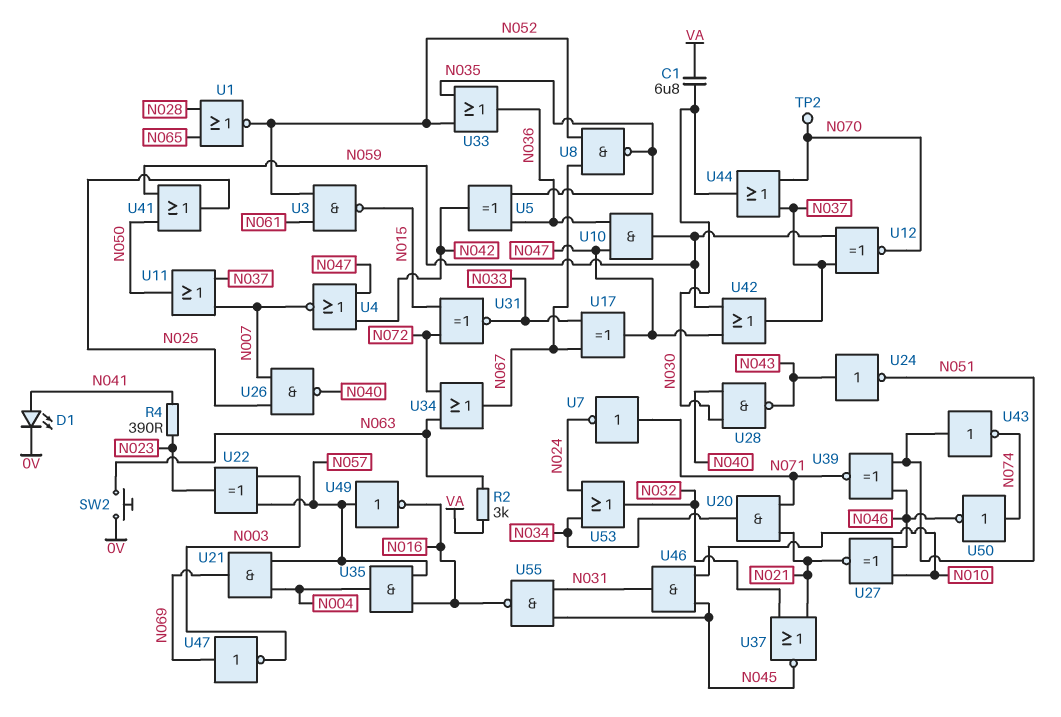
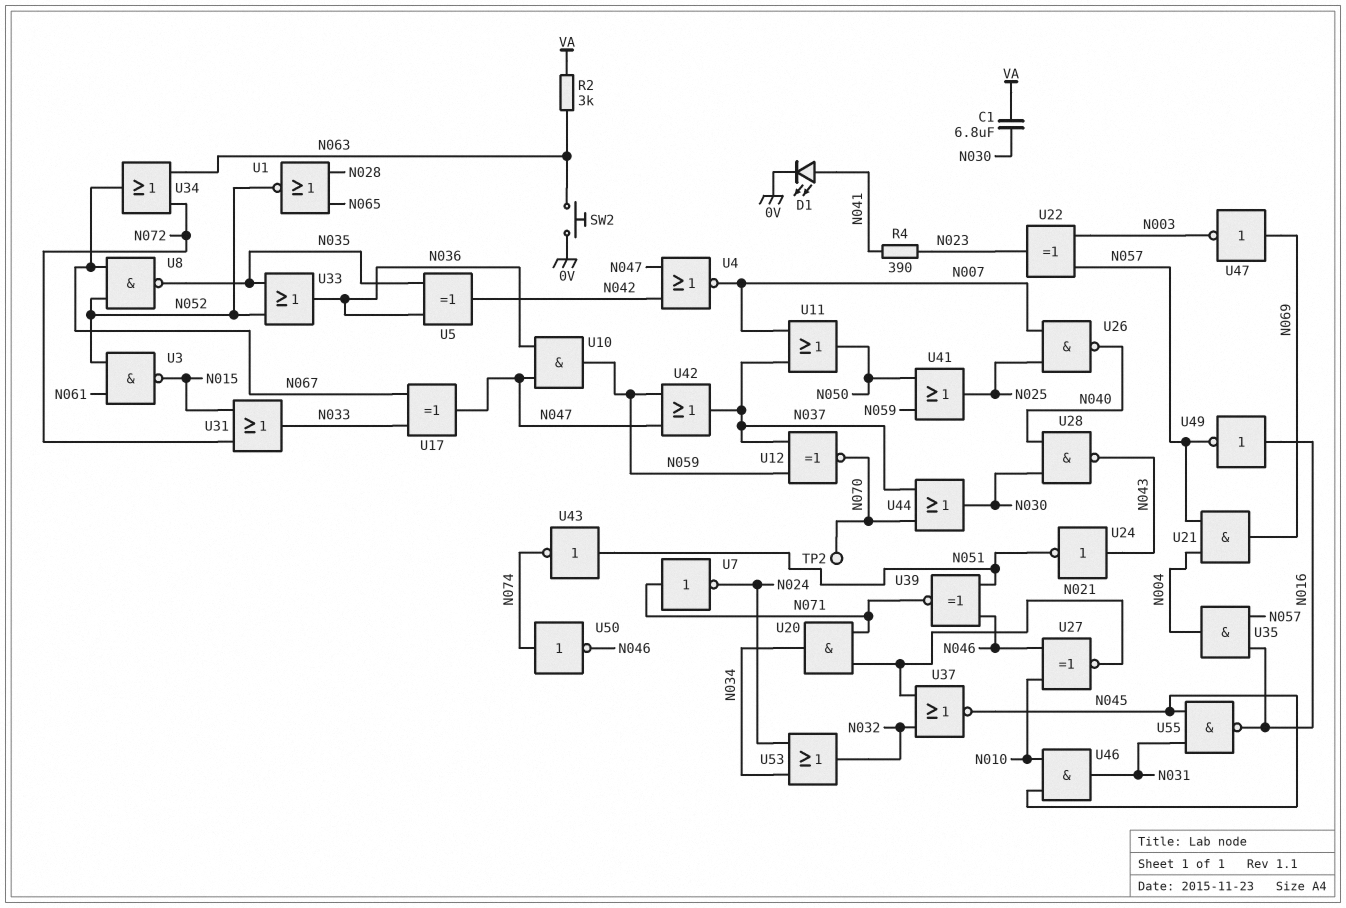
U31: XNOR (in N015, in N072, out N033) -> OR (in N015, in N072, out N033)
U49: NOT (in N057, out N016) -> NOT (in N016, out N057)

